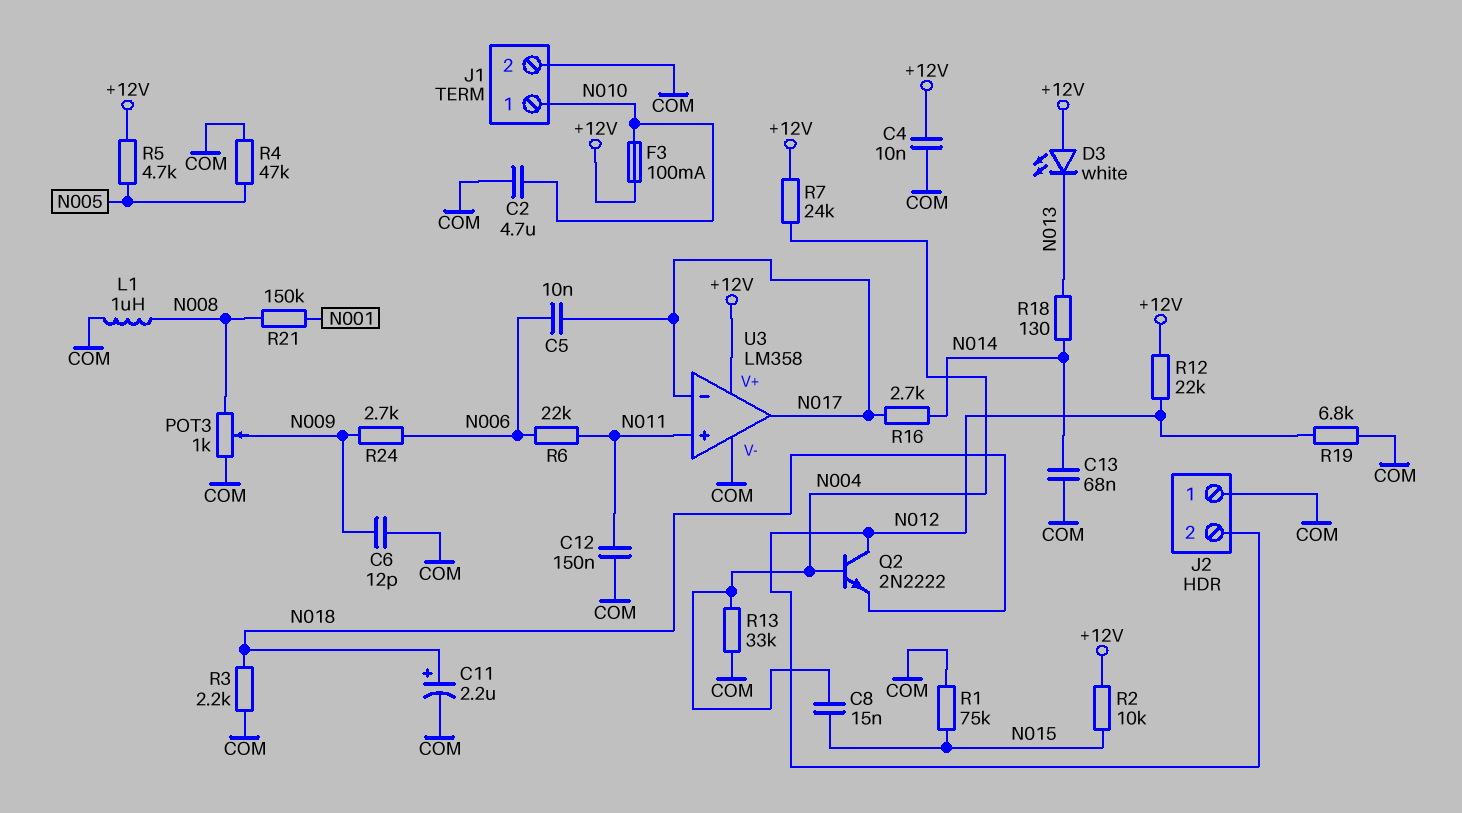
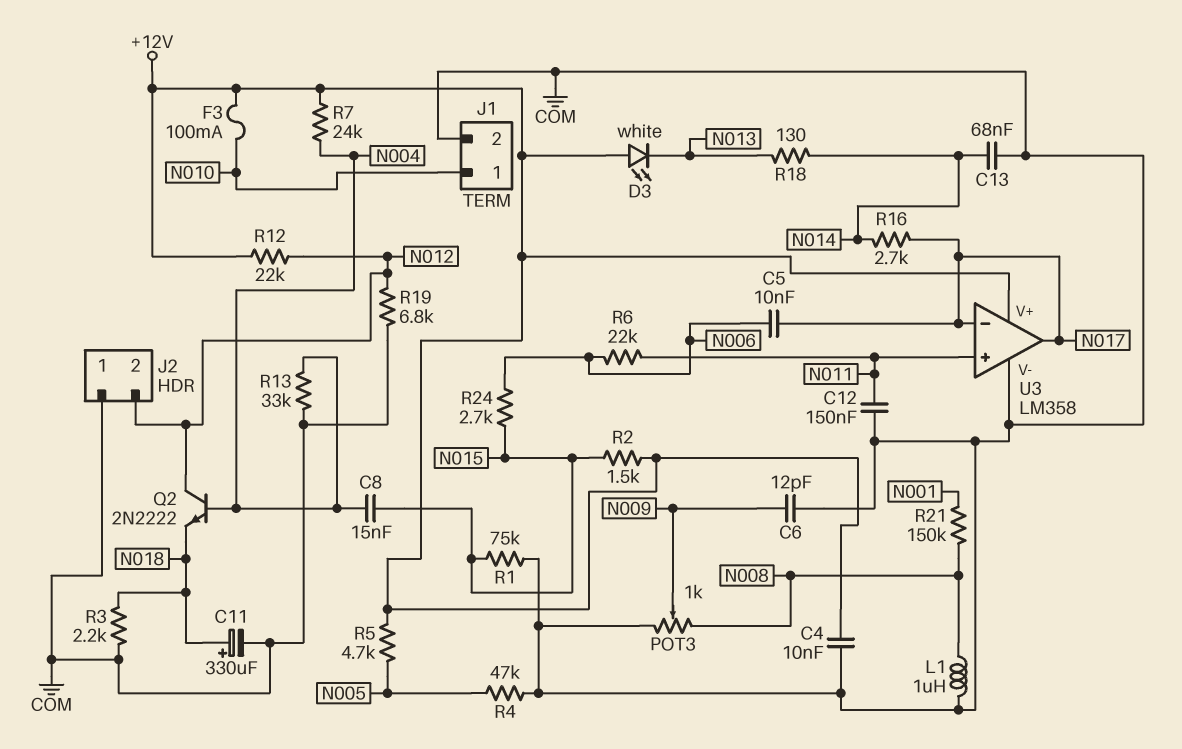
C2: 4.7uF (COM, N010) -> none
C11: 2.2uF (plus N018, minus COM) -> 330uF (plus N018, minus COM)
R2: 10k (+12V, N015) -> 1.5k (+12V, N015)
R24: 2.7k (N006, N009) -> 2.7k (N006, N015)

